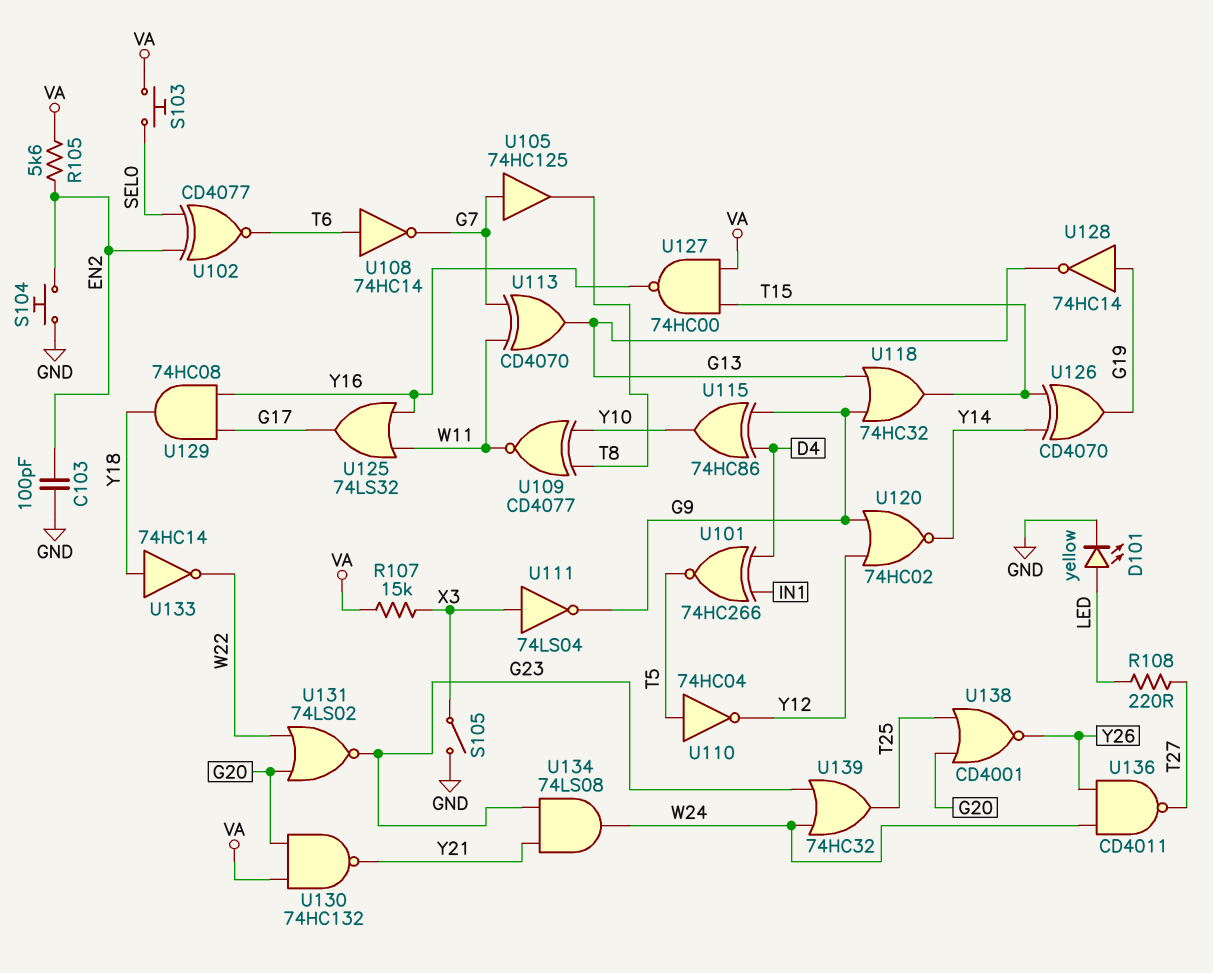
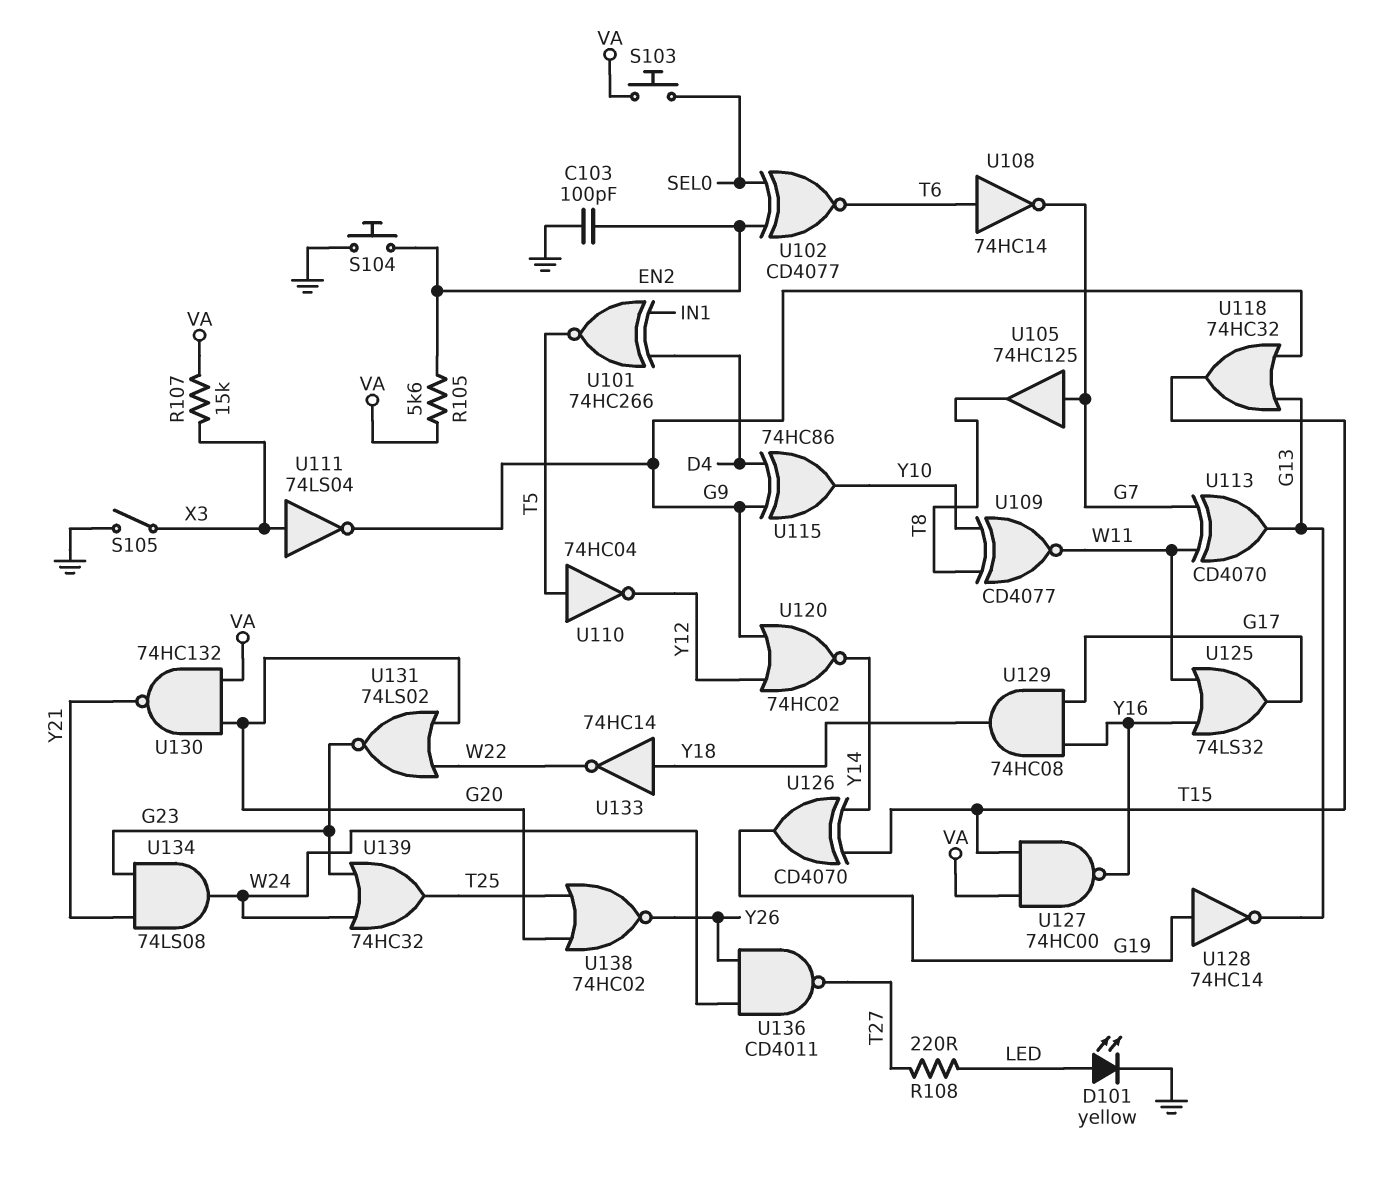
U138: NOR CD4001 (in G20, in T25, out Y26) -> NOR 74HC02 (in G20, in T25, out Y26)

